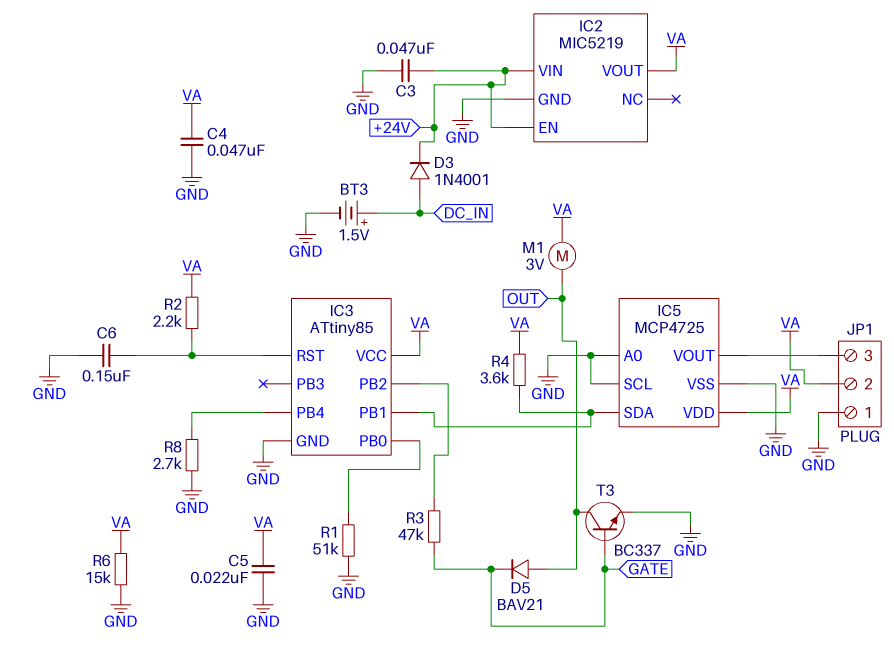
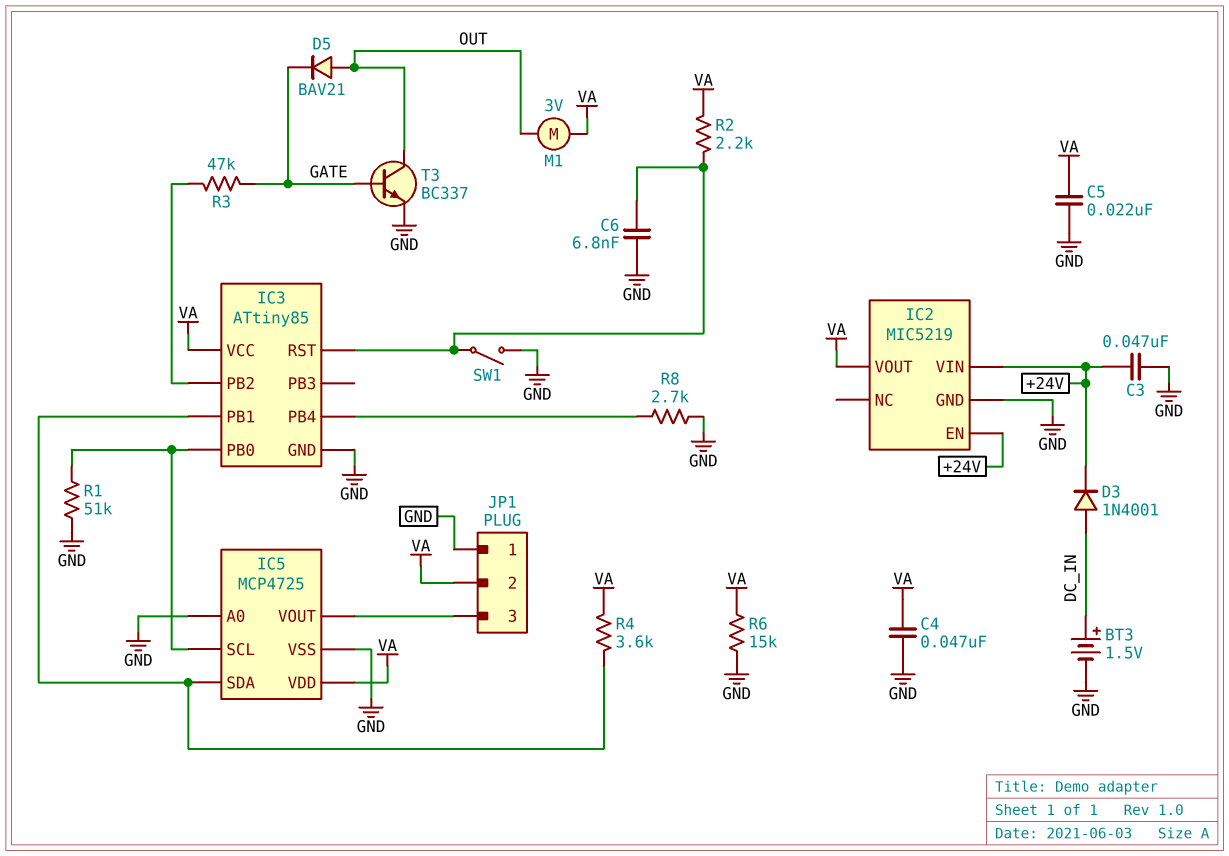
C6: 150nF (GND, IC3/RST) -> 6.8nF (GND, IC3/RST)
IC5 pin SCL: GND -> IC3/PB0
SW1: none -> switch (GND, IC3/RST)

